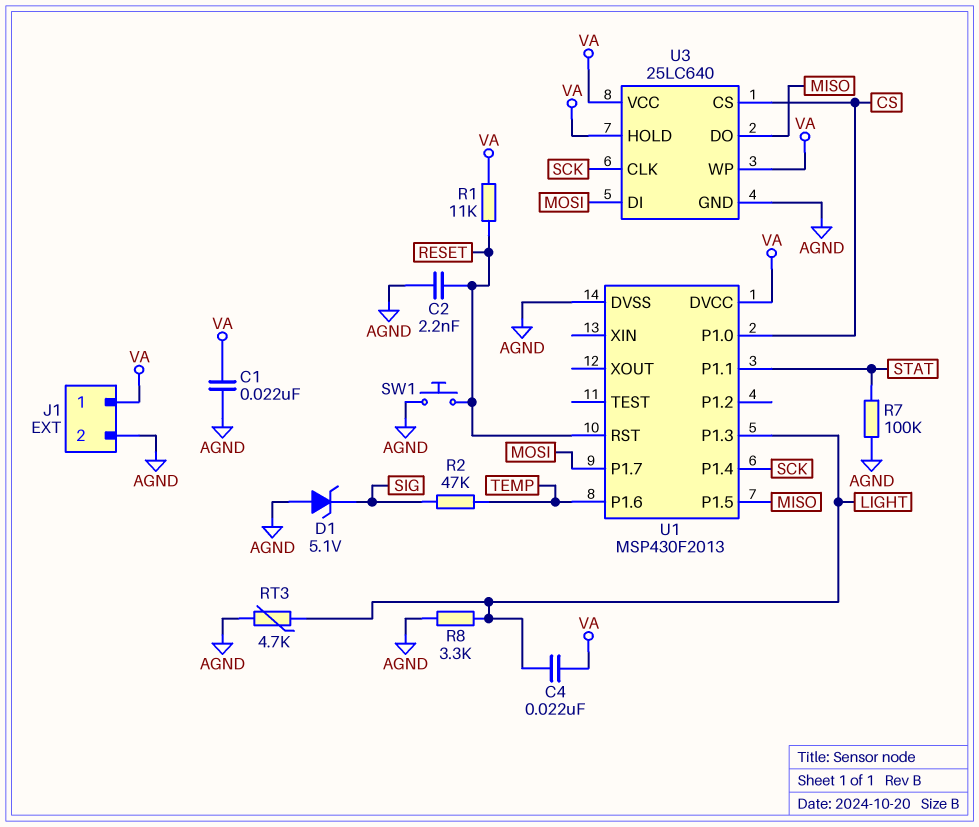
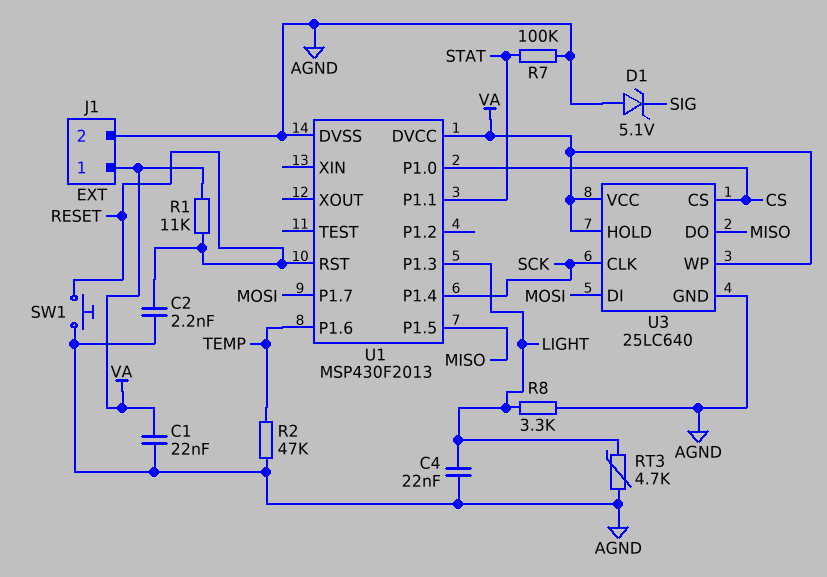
C4: 22nF (LIGHT, VA) -> 22nF (AGND, LIGHT)
R2: 47k (SIG, TEMP) -> 47k (AGND, TEMP)

